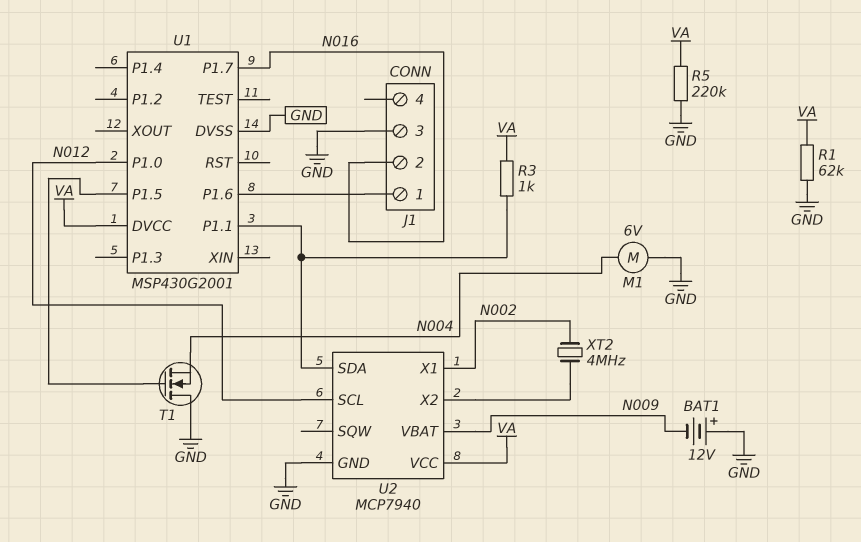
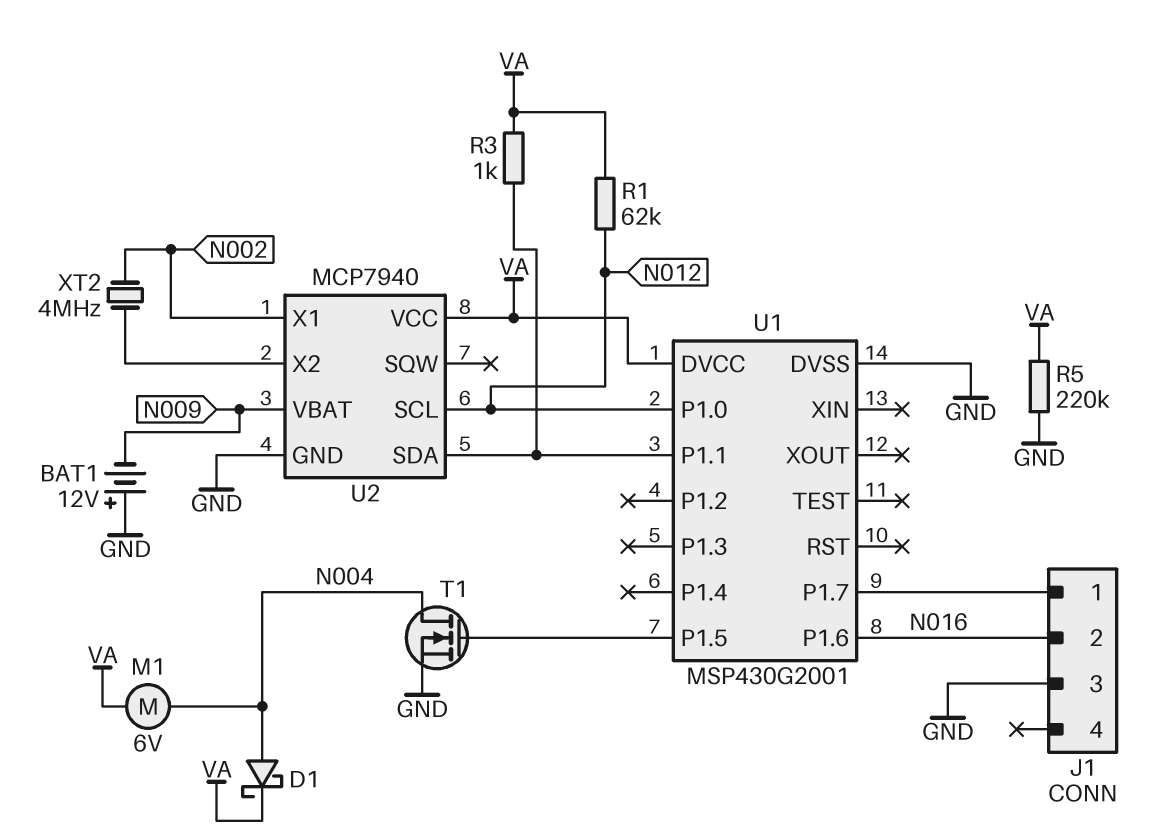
D1: none -> schottky (A N004, K VA)
M1: motor 6V (GND, N004) -> motor 6V (N004, VA)
R1: 62k (GND, VA) -> 62k (N012, VA)
T1: NMOS (G U1/P1.5, D GND, S N004) -> NMOS (G U1/P1.5, D N004, S GND)
U1 pin P1.6: J1/1 -> N016
U1 pin P1.7: N016 -> J1/1

